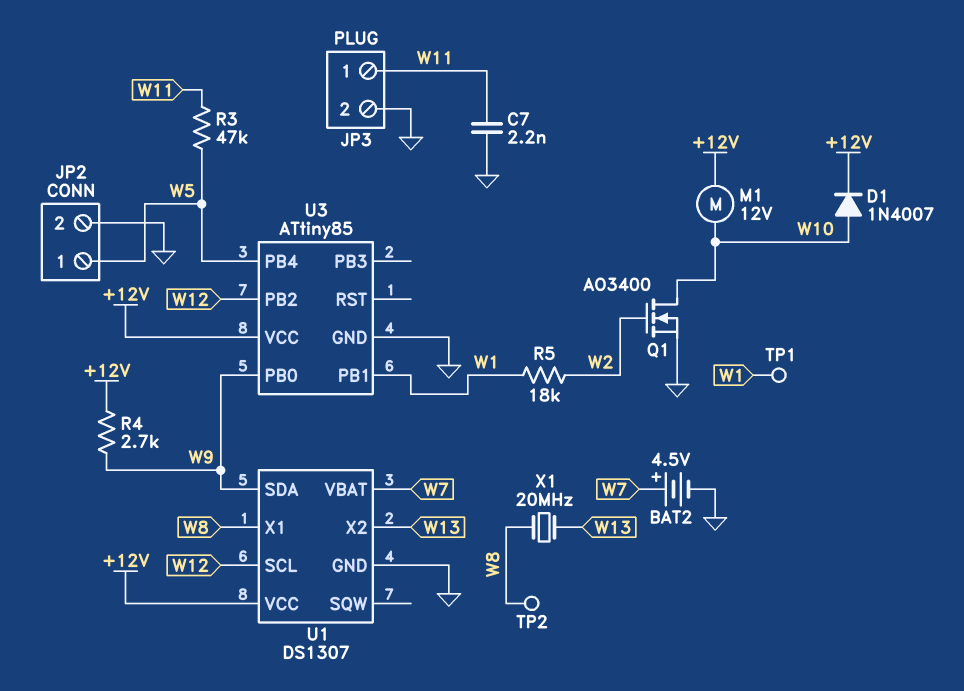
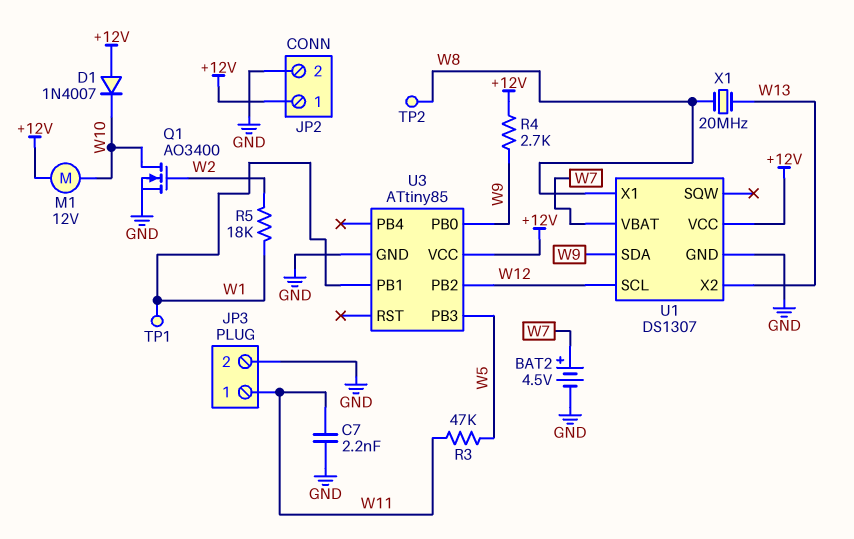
D1: diode 1N4007 (A W10, K +12V) -> diode 1N4007 (A +12V, K W10)
JP2 pin 1: W5 -> +12V
U3 pin PB3: none -> W5
U3 pin PB4: W5 -> none

